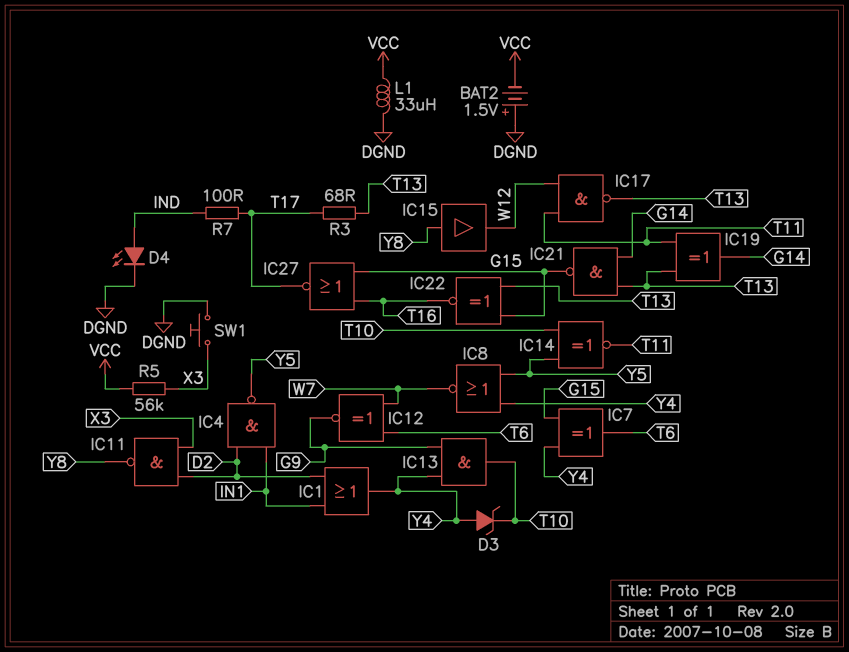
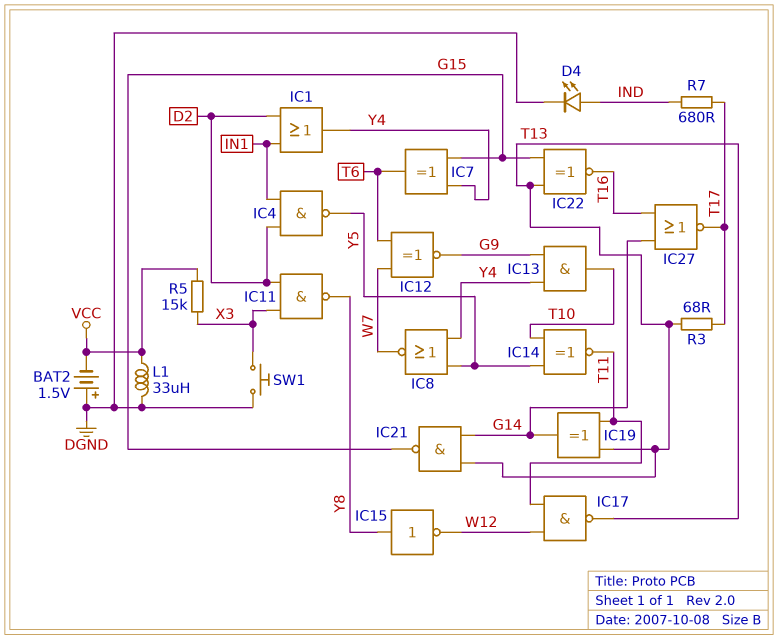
D3: zener (A Y4, K T10) -> none
IC15: buffer (in Y8, out W12) -> NOT (in Y8, out W12)
IC27: NOR (in G15, in T16, out T17) -> NOR (in G14, in T16, out T17)
R5: 56k (VCC, X3) -> 15k (VCC, X3)
R7: 100 (IND, T17) -> 680 (IND, T17)

